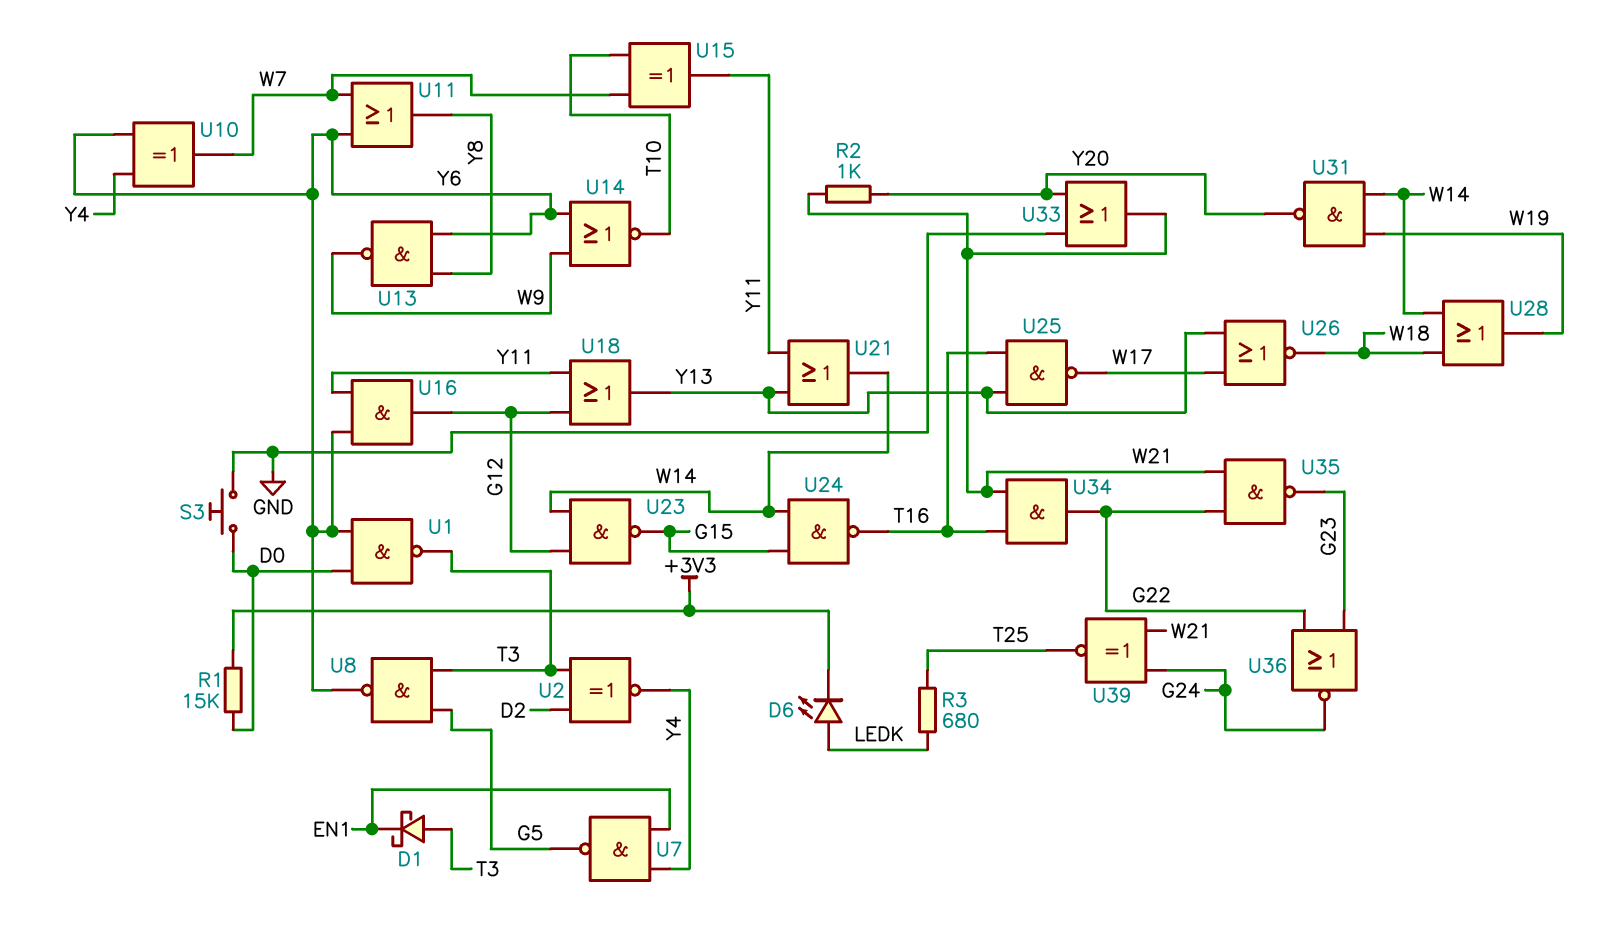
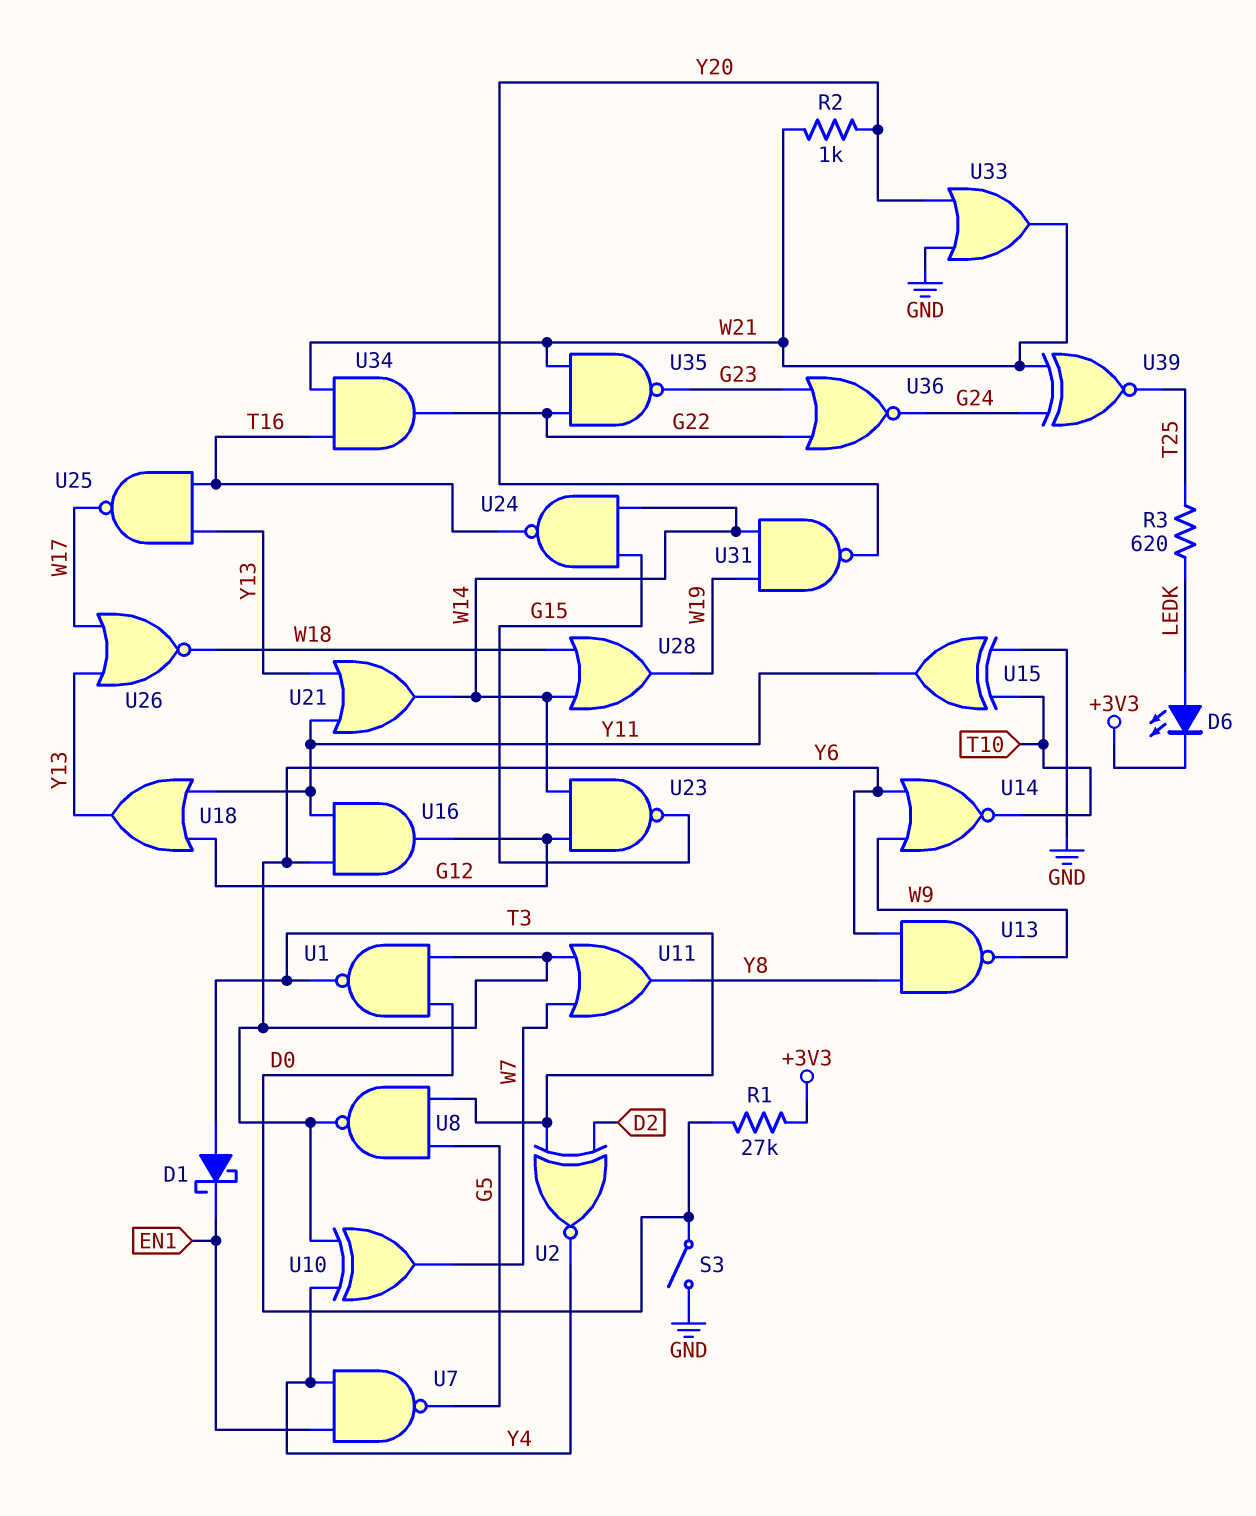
R1: 15k (+3V3, D0) -> 27k (+3V3, D0)
R3: 680 (LEDK, T25) -> 620 (LEDK, T25)
S3: button (D0, GND) -> switch (D0, GND)
U15: XOR (in T10, in W7, out Y11) -> XOR (in GND, in T10, out Y11)

